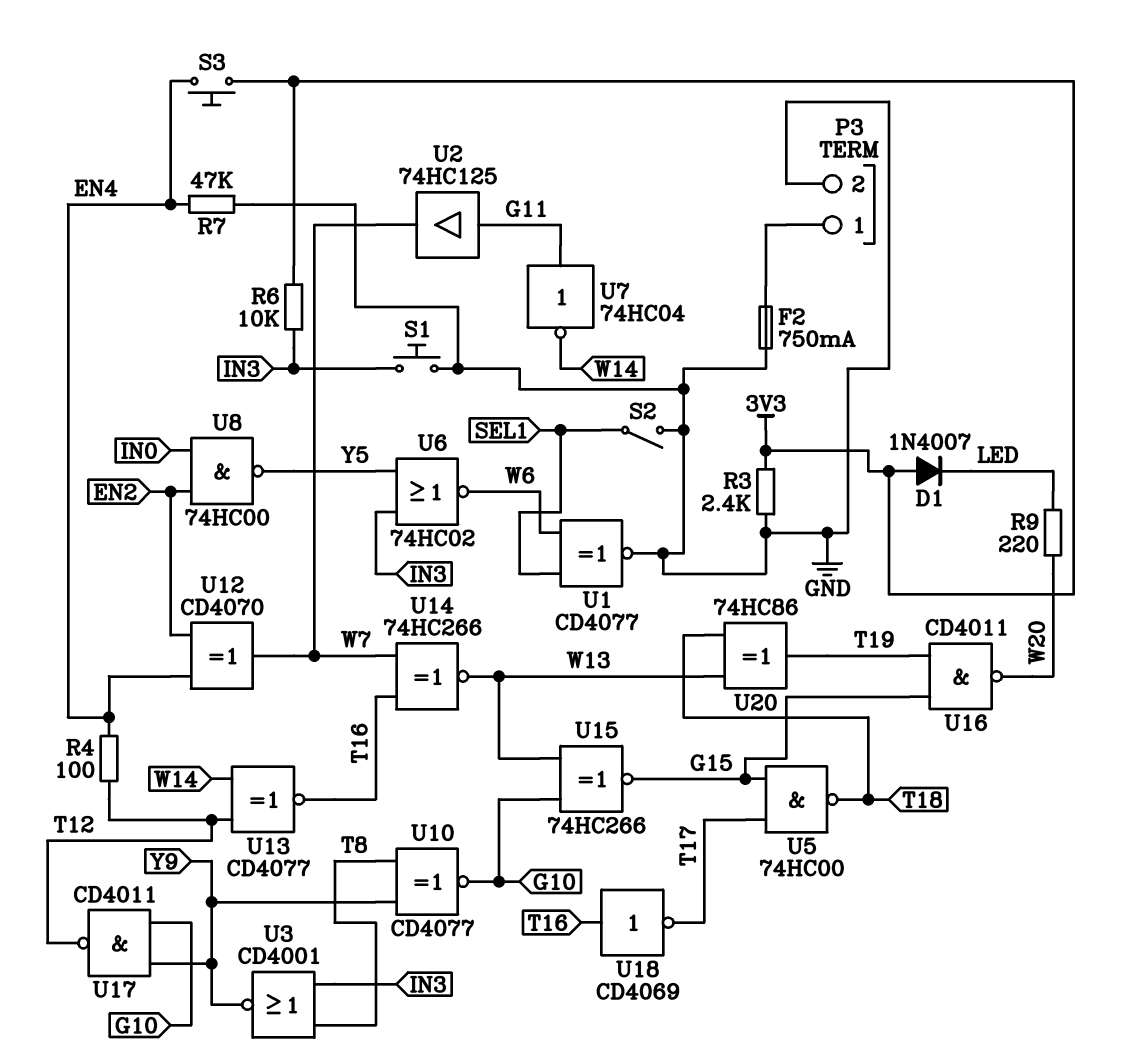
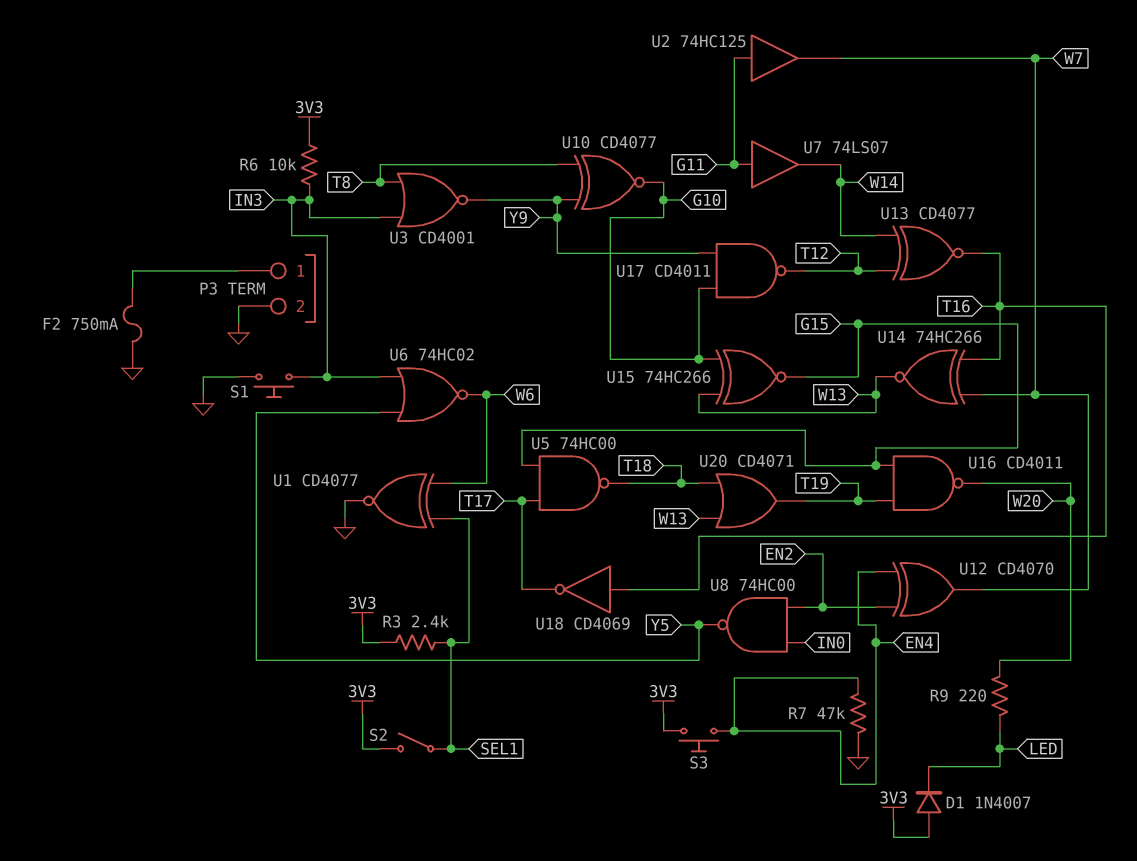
R3: 2.4k (3V3, GND) -> 2.4k (3V3, SEL1)
R4: 100 (EN4, T12) -> none
S2: switch (GND, SEL1) -> switch (3V3, SEL1)
U7: NOT 74HC04 (in G11, out W14) -> buffer 74LS07 (in G11, out W14)
U20: XOR 74HC86 (in T18, in W13, out T19) -> OR CD4071 (in T18, in W13, out T19)

